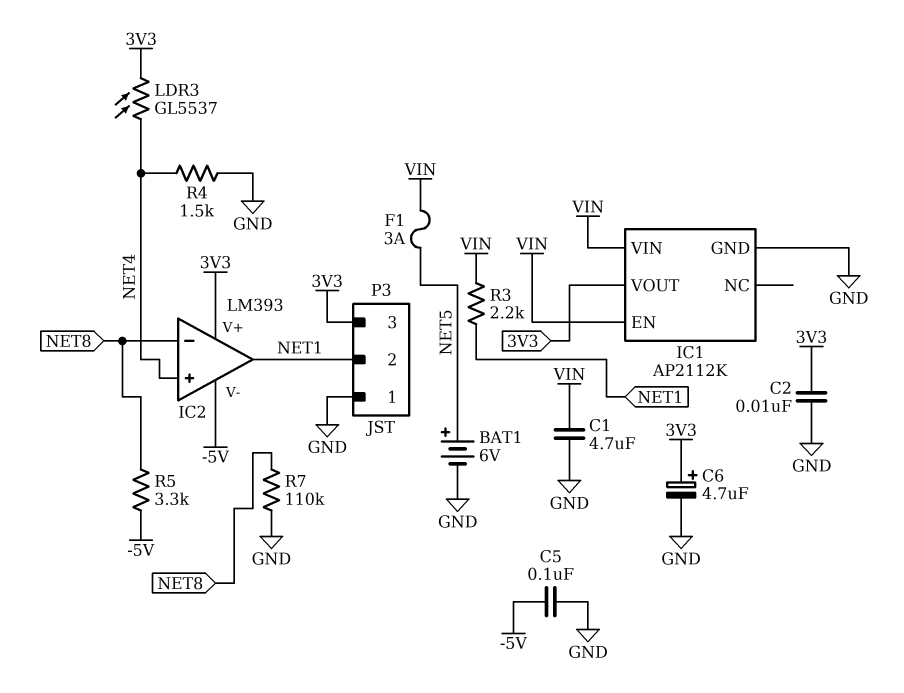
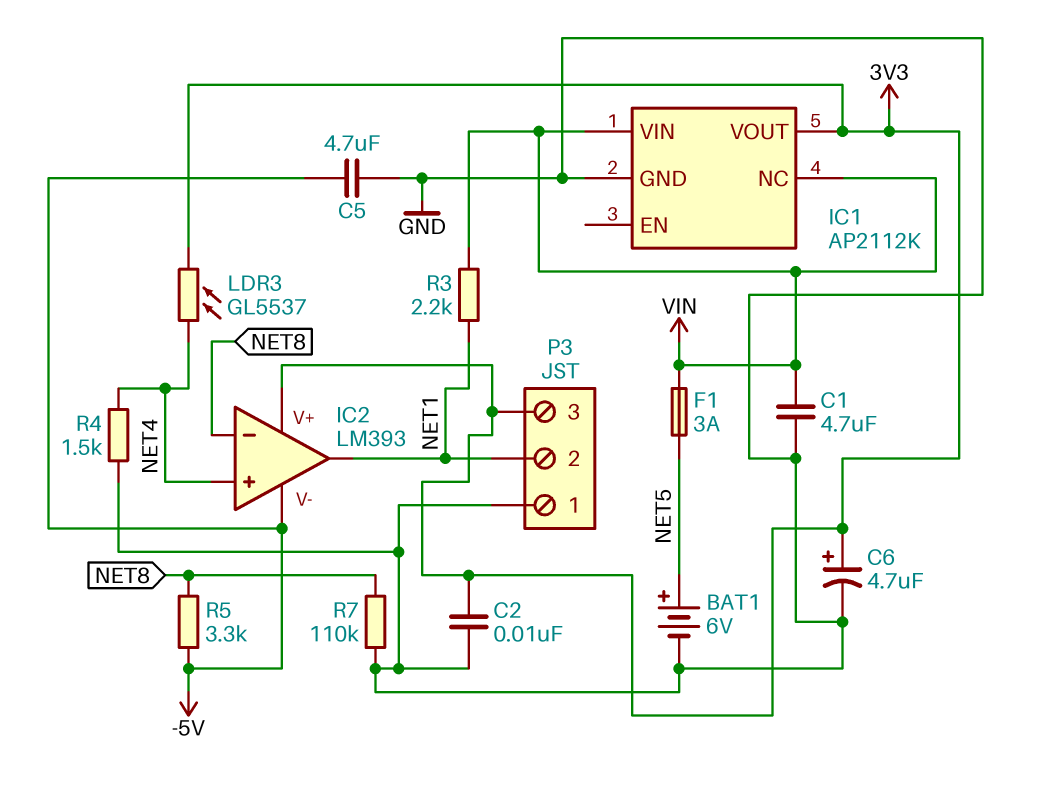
C5: 100nF (-5V, GND) -> 4.7uF (-5V, GND)
IC1 pin EN: VIN -> none
IC1 pin NC: none -> VIN

